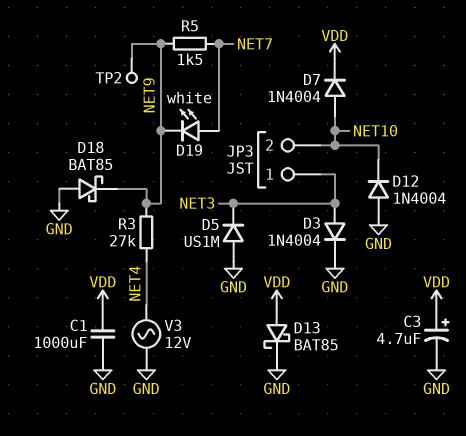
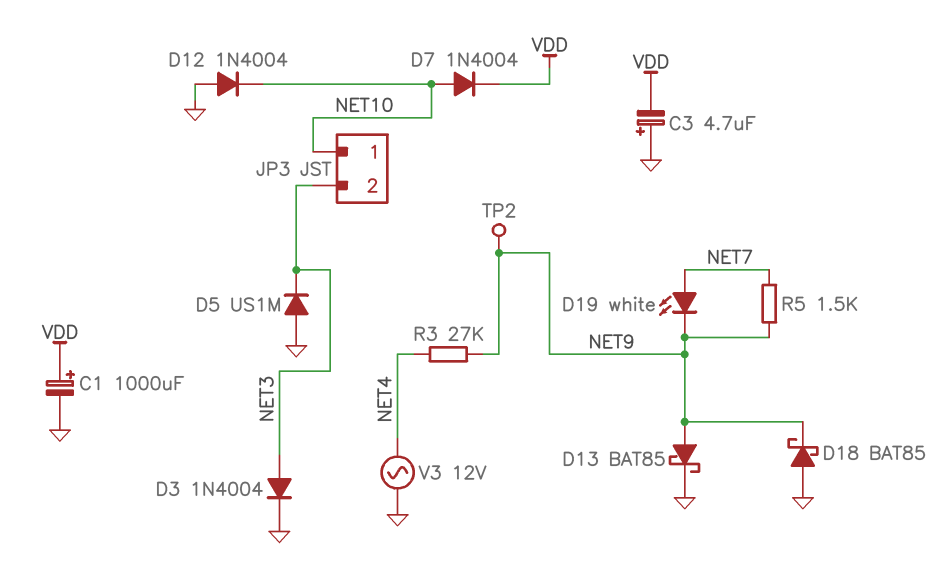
C1: 1000uF (GND, VDD) -> 1000uF (plus VDD, minus GND)
C3: 4.7uF (plus VDD, minus GND) -> 4.7uF (plus GND, minus VDD)
D13: schottky BAT85 (A VDD, K GND) -> schottky BAT85 (A NET9, K GND)
JP3 pin 1: NET3 -> NET10
JP3 pin 2: NET10 -> NET3

